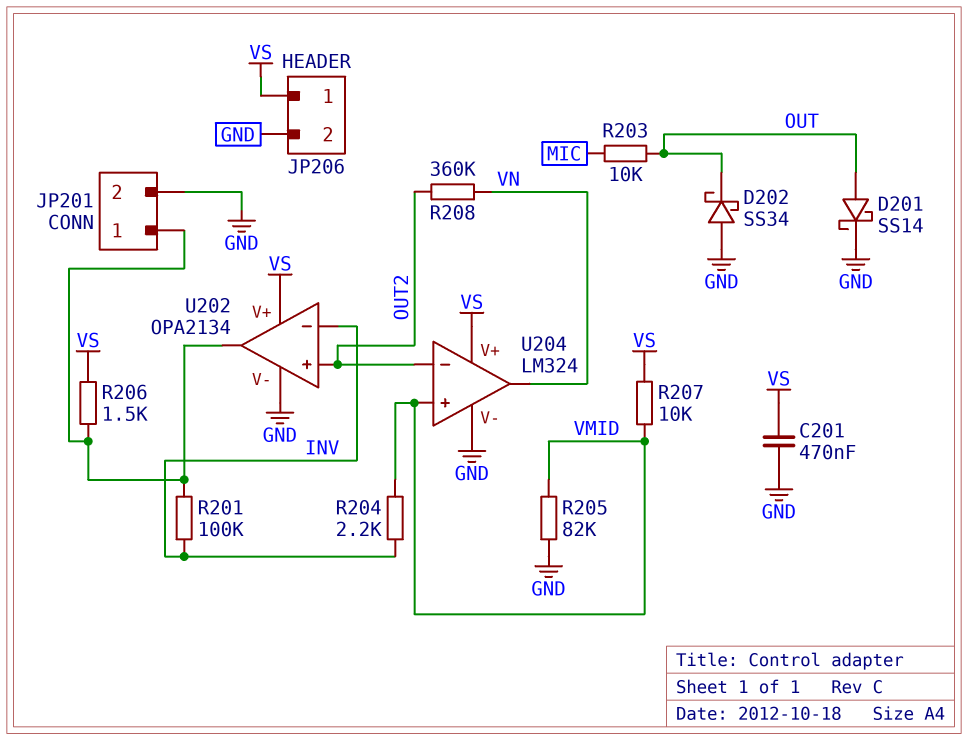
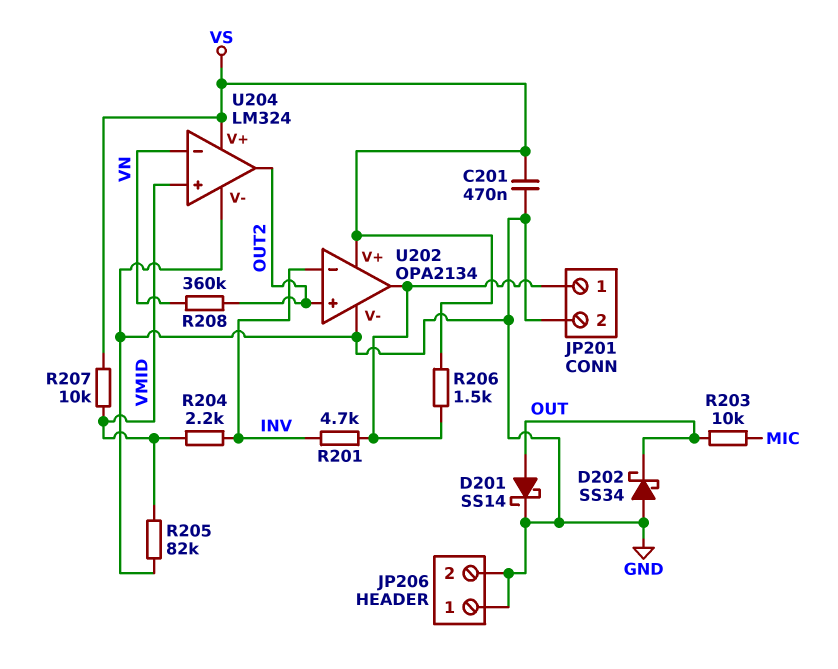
JP206 pin 1: VS -> GND
R201: 100k (INV, JP201/1) -> 4.7k (INV, JP201/1)
U204 pin in-: OUT2 -> VN
U204 pin out: VN -> OUT2

